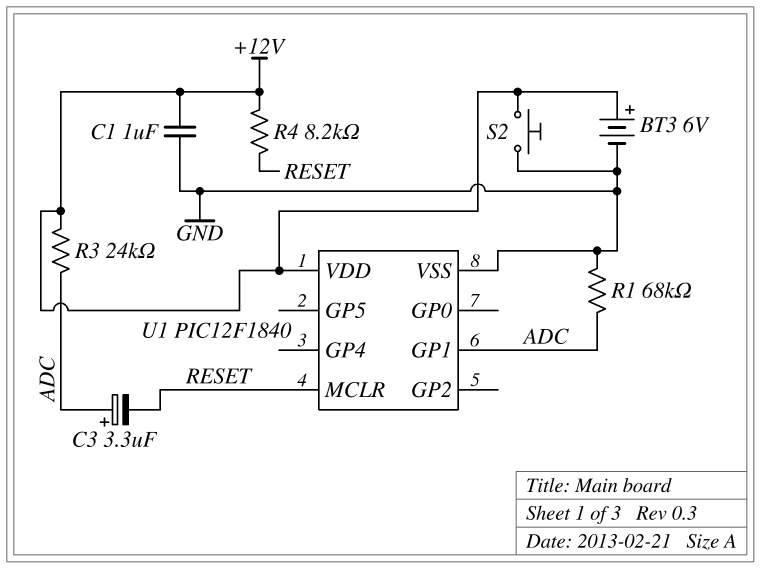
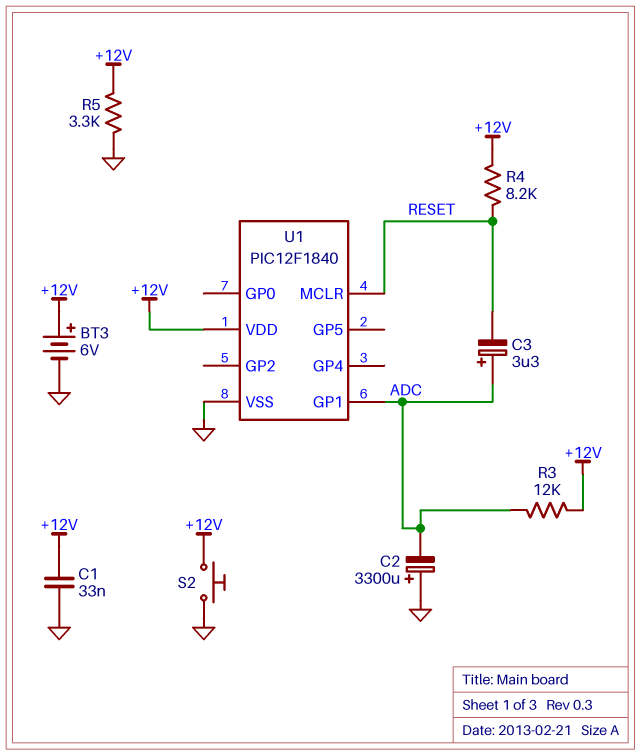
C1: 1uF (+12V, GND) -> 33nF (+12V, GND)
C2: none -> 3300uF (plus GND, minus ADC)
R1: 68k (ADC, GND) -> none
R3: 24k (+12V, ADC) -> 12k (+12V, ADC)
R5: none -> 3.3k (+12V, GND)

